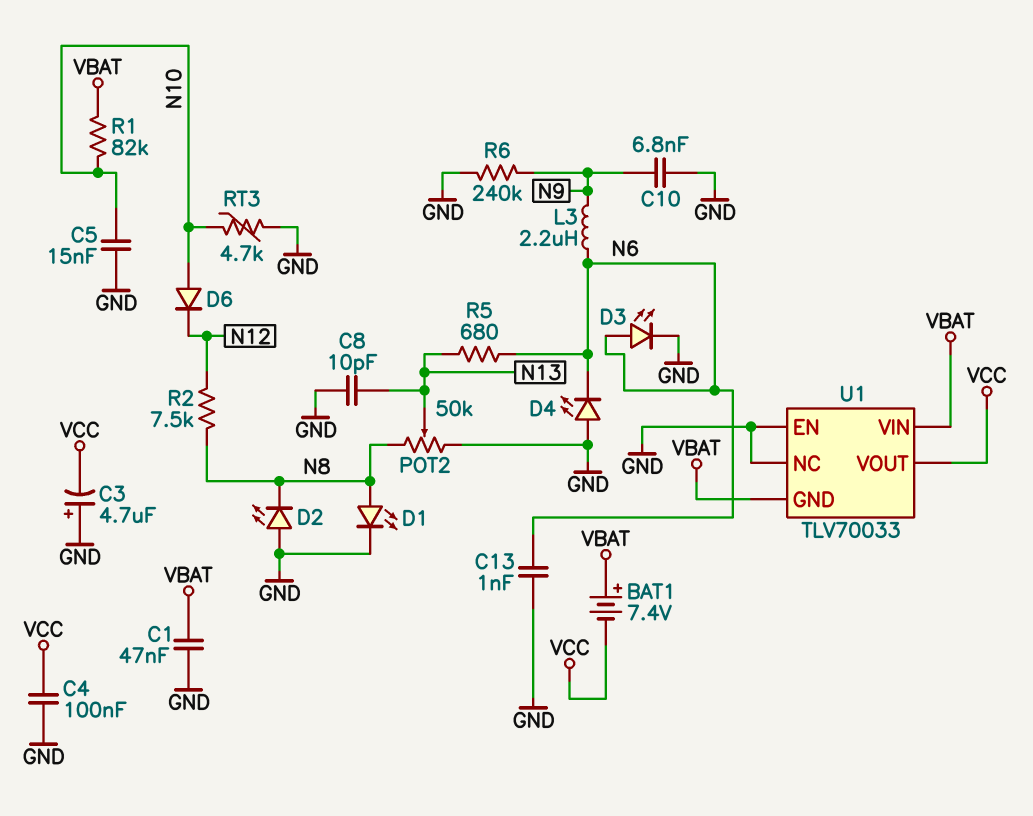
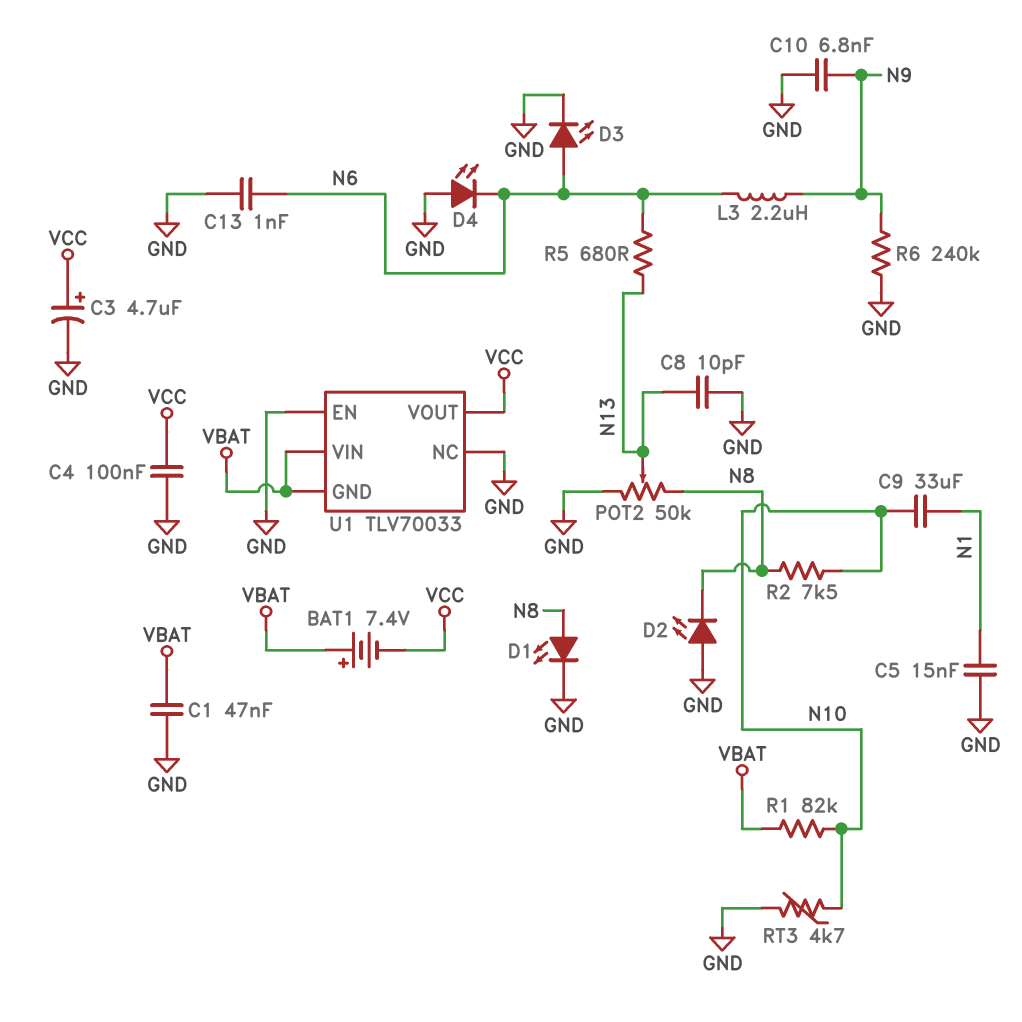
C3: 4.7uF (plus GND, minus VCC) -> 4.7uF (plus VCC, minus GND)
C5: 15nF (GND, N10) -> 15nF (GND, N1)
C9: none -> 33uF (N1, N10)
D6: diode (A N10, K N12) -> none
R2: 7.5k (N8, N12) -> 7.5k (N8, N10)

